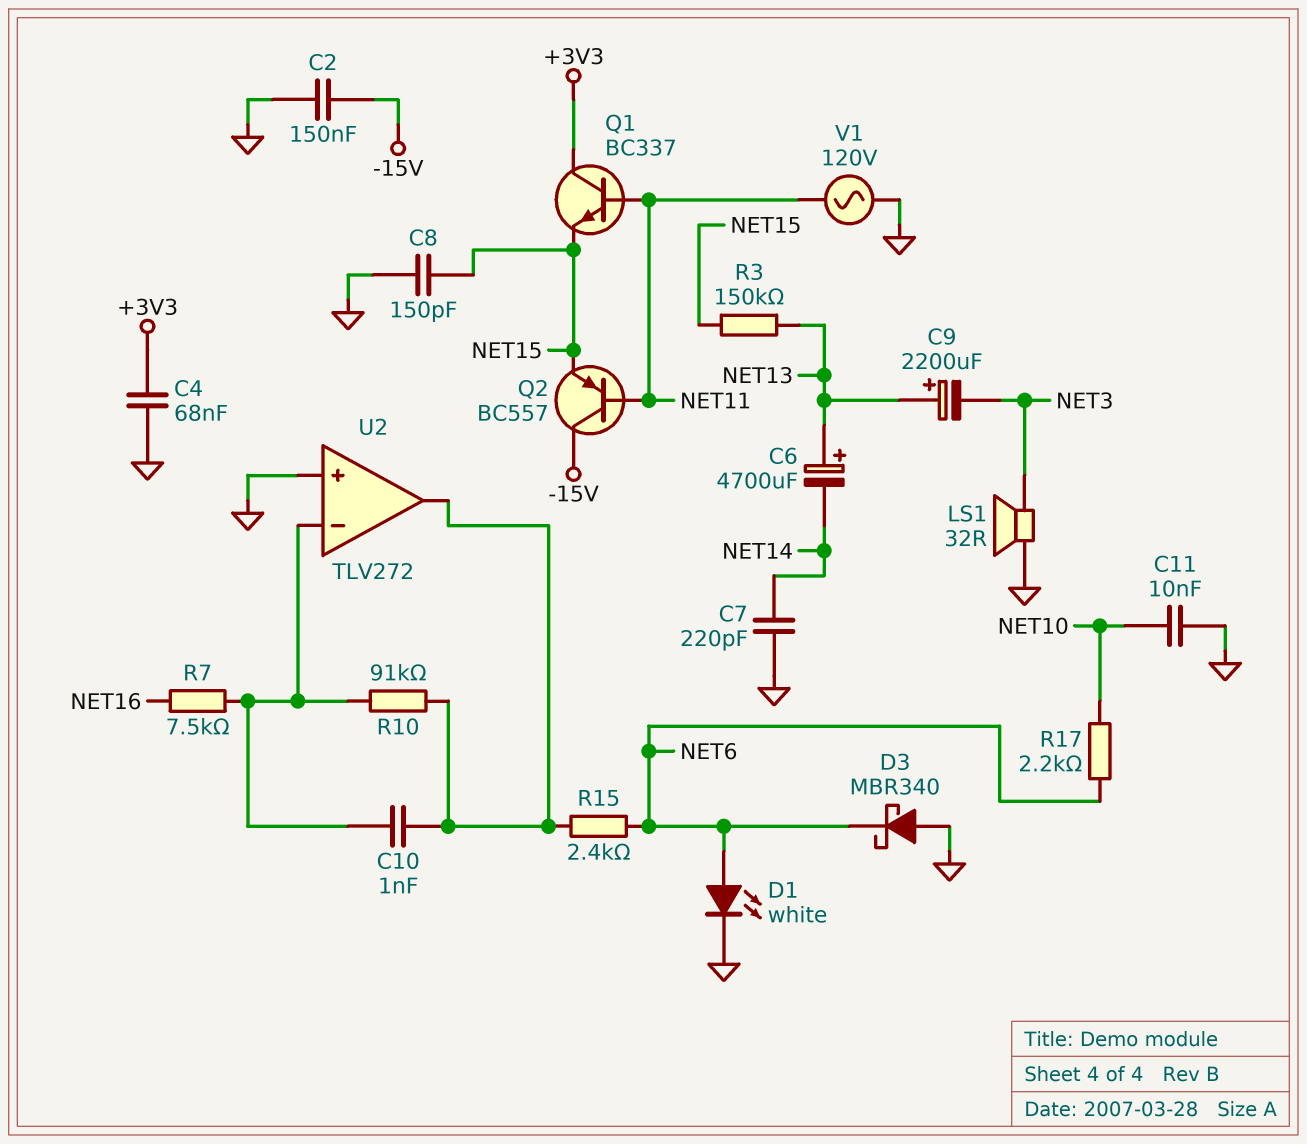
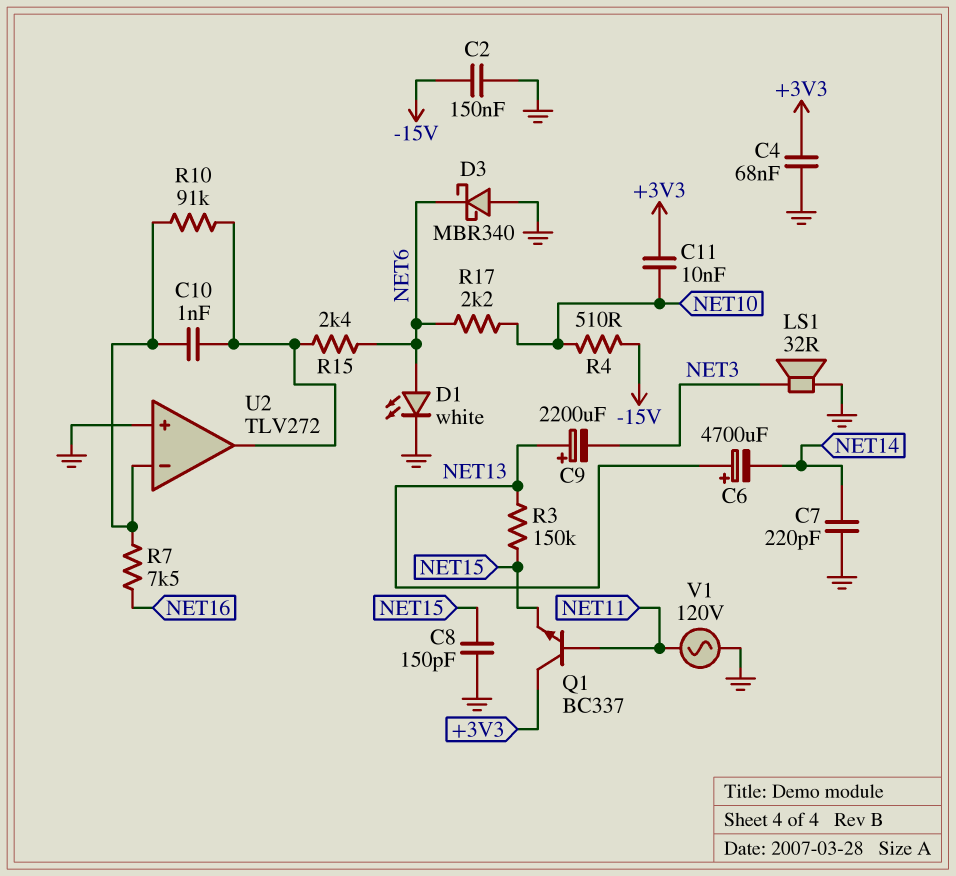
C11: 10nF (GND, NET10) -> 10nF (+3V3, NET10)
Q2: PNP BC557 (B NET11, C -15V, E NET15) -> none
R4: none -> 510 (-15V, NET10)

